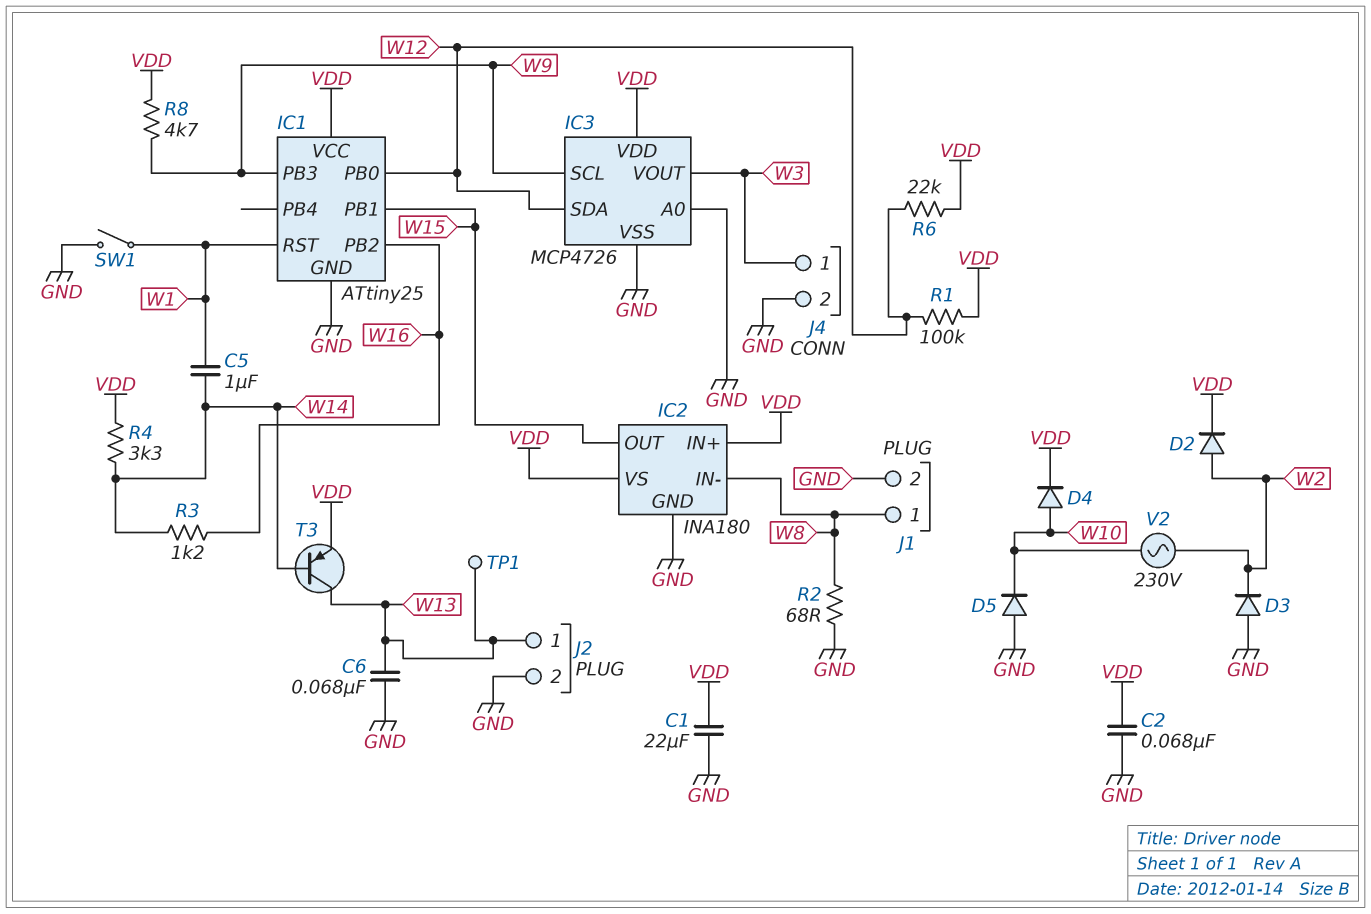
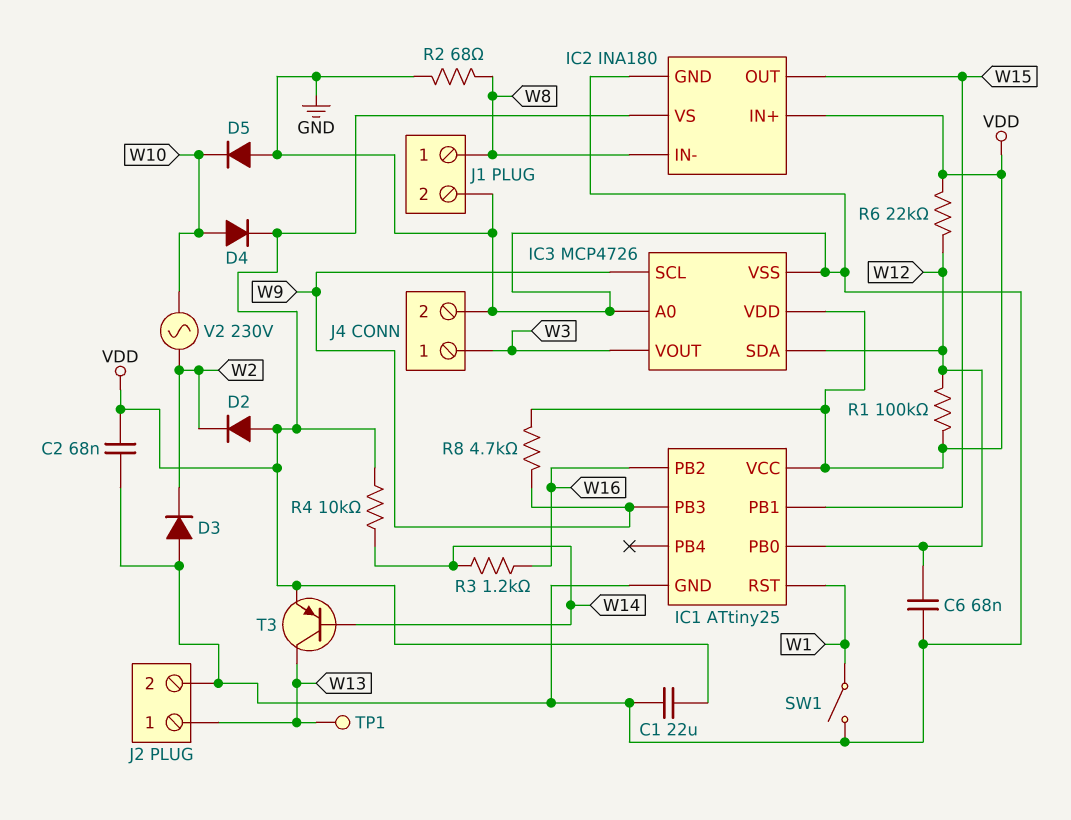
C5: 1uF (W1, W14) -> none
C6: 68nF (GND, W13) -> 68nF (GND, W12)
D2: diode (A W2, K VDD) -> diode (A VDD, K W2)
R4: 3.3k (VDD, W14) -> 10k (VDD, W14)

